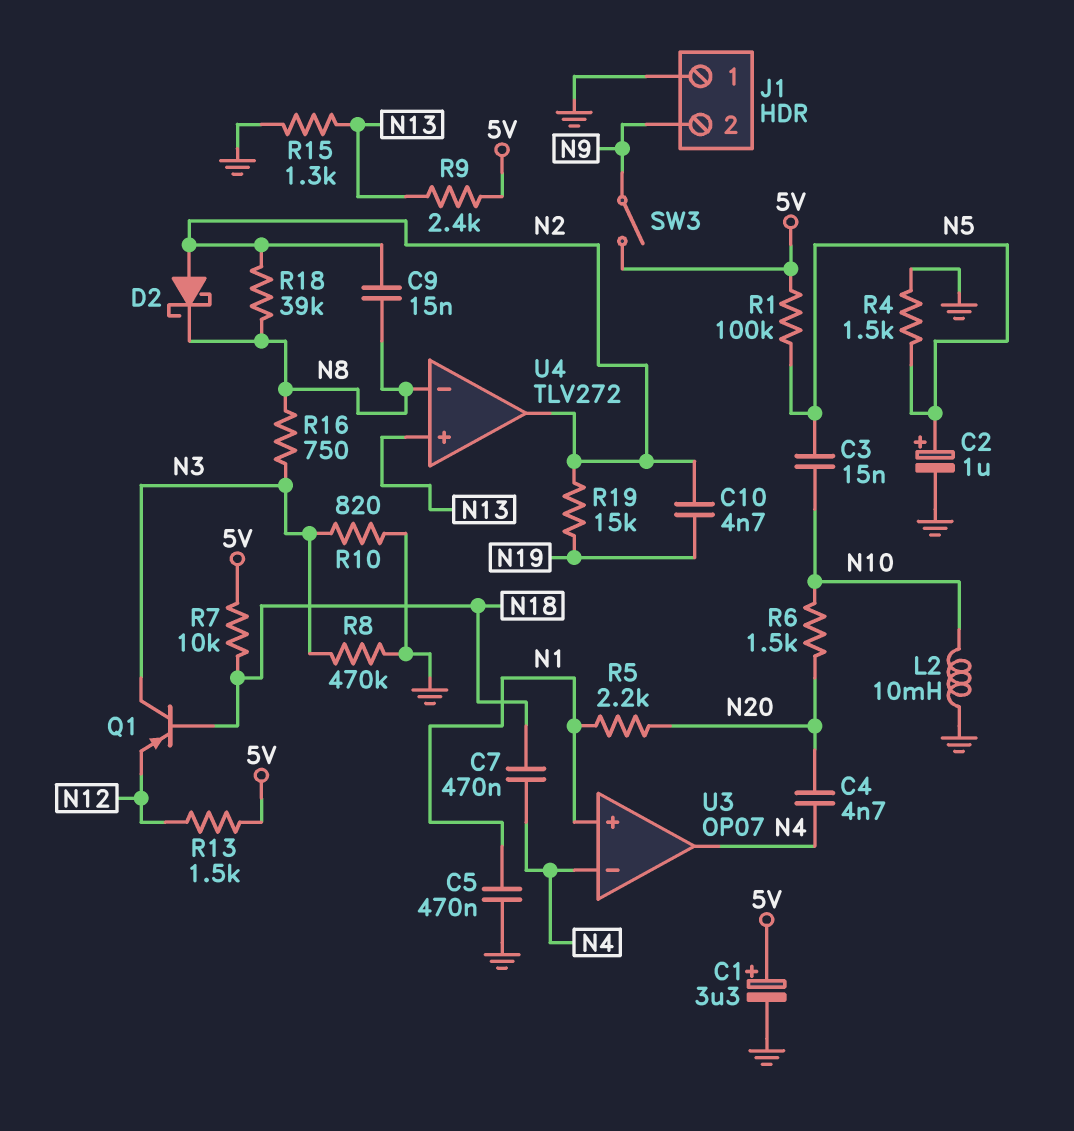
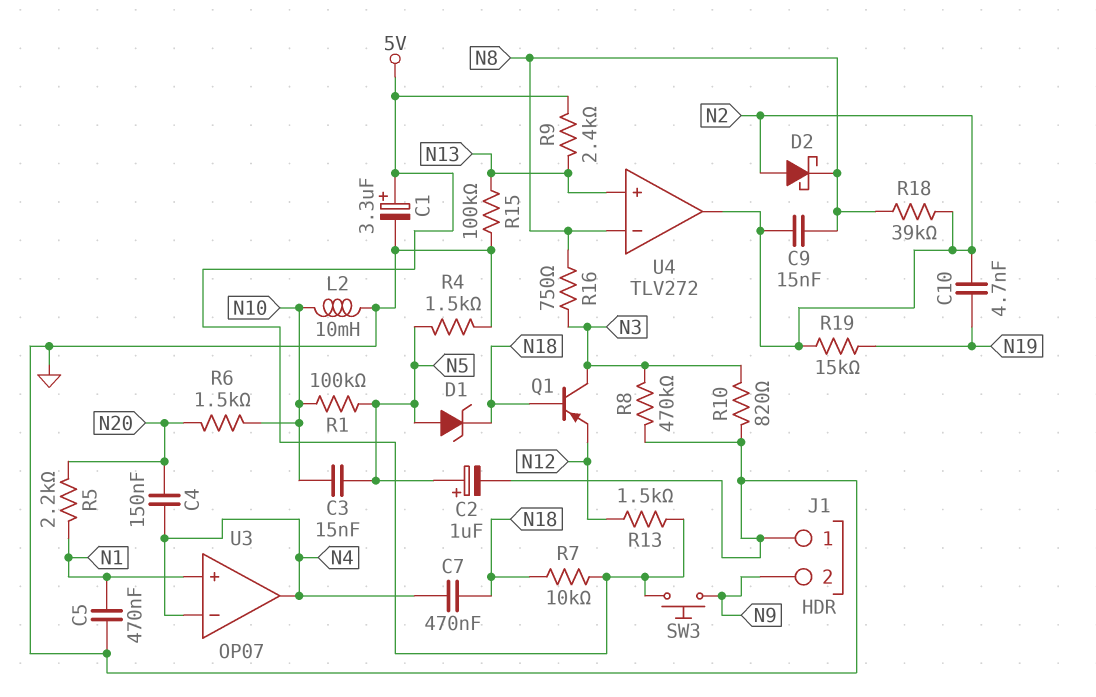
C4: 4.7nF (N4, N20) -> 150nF (N4, N20)
D1: none -> zener (A N5, K N18)
R1: 100k (5V, N5) -> 100k (N5, N10)
R15: 1.3k (GND, N13) -> 100k (GND, N13)
SW3: switch (5V, N9) -> button (5V, N9)

